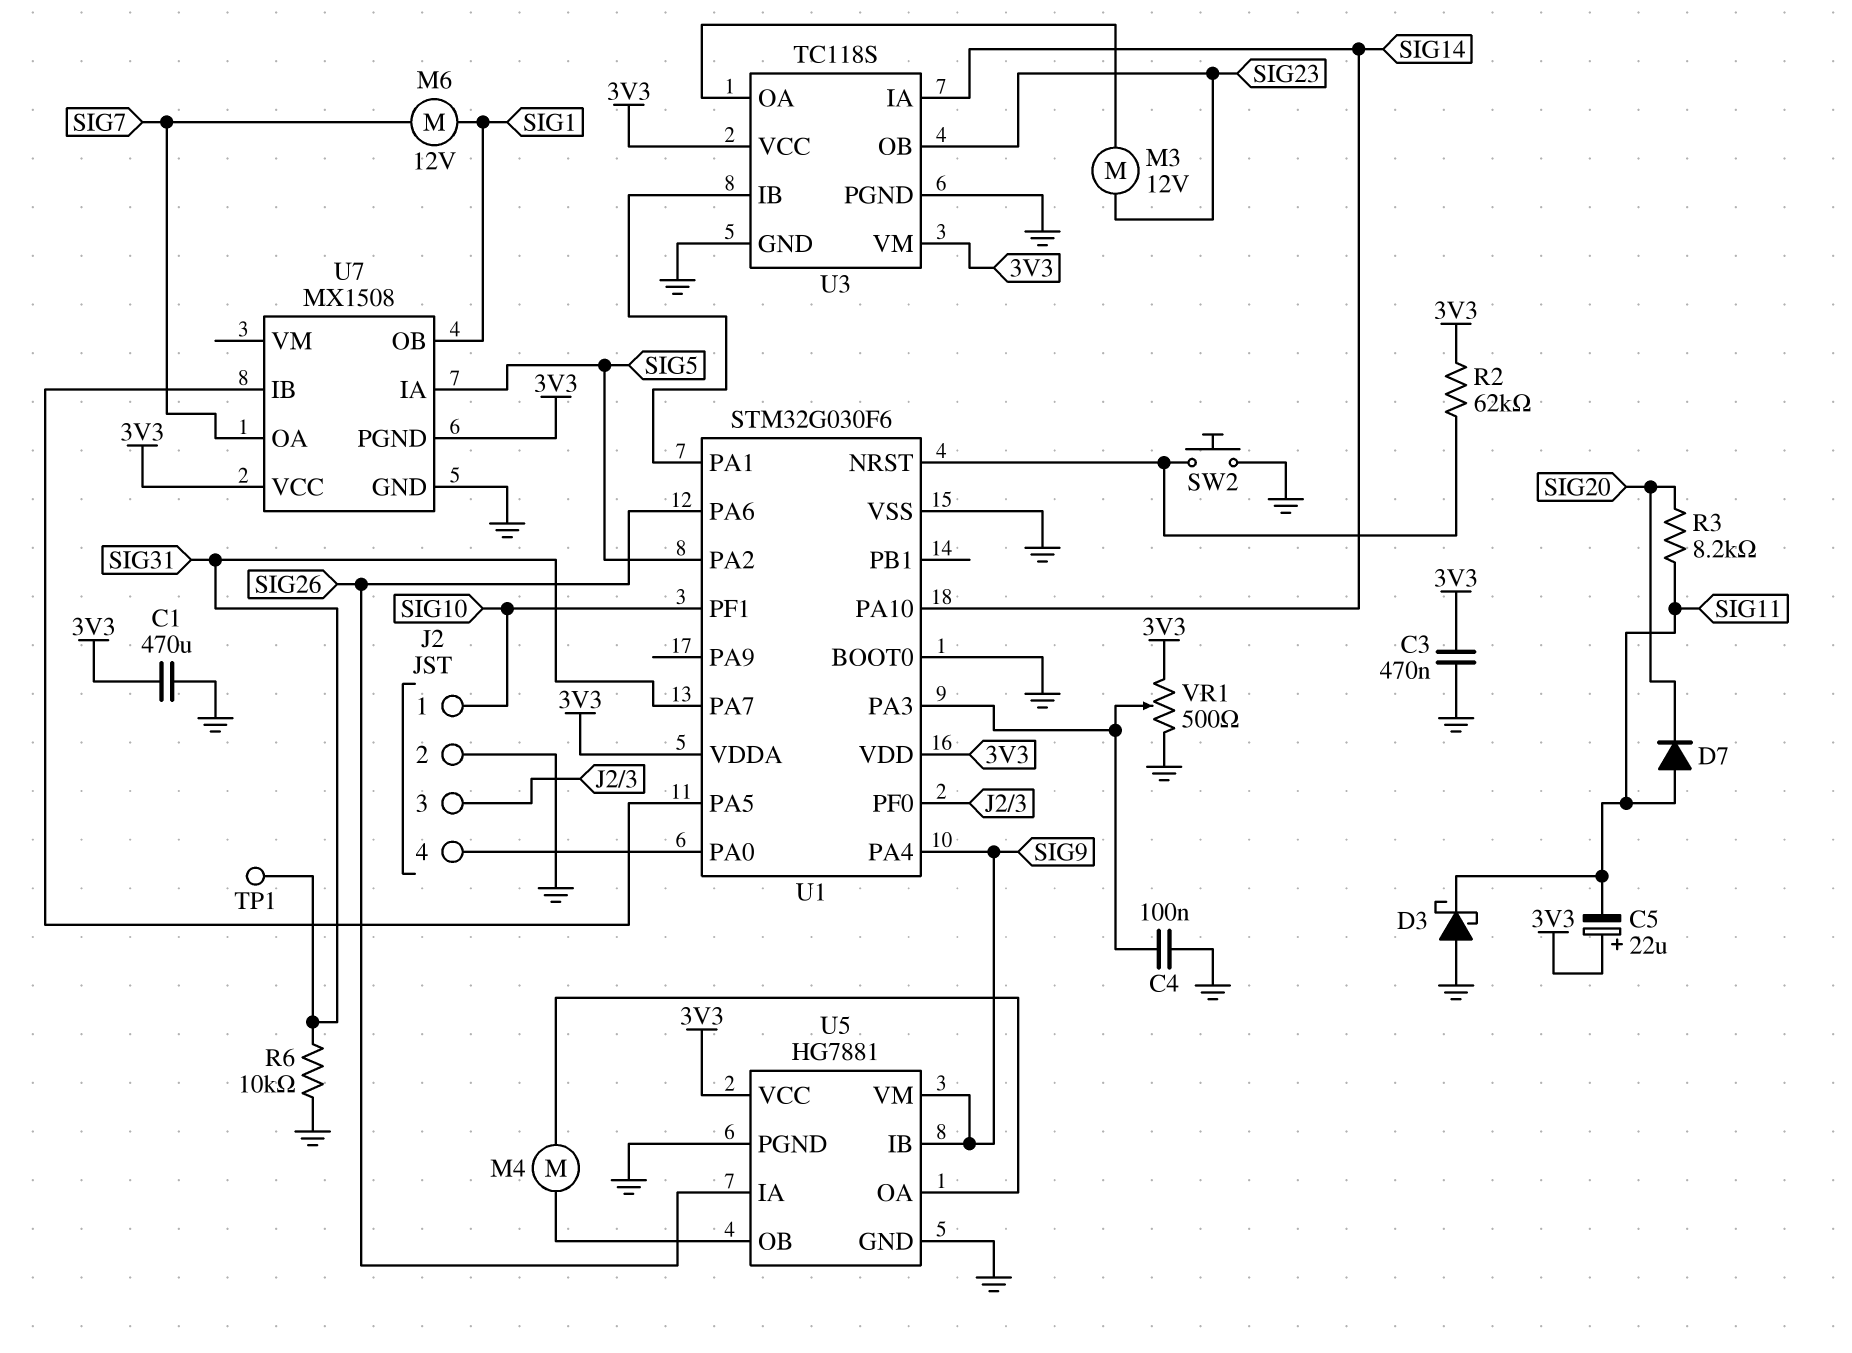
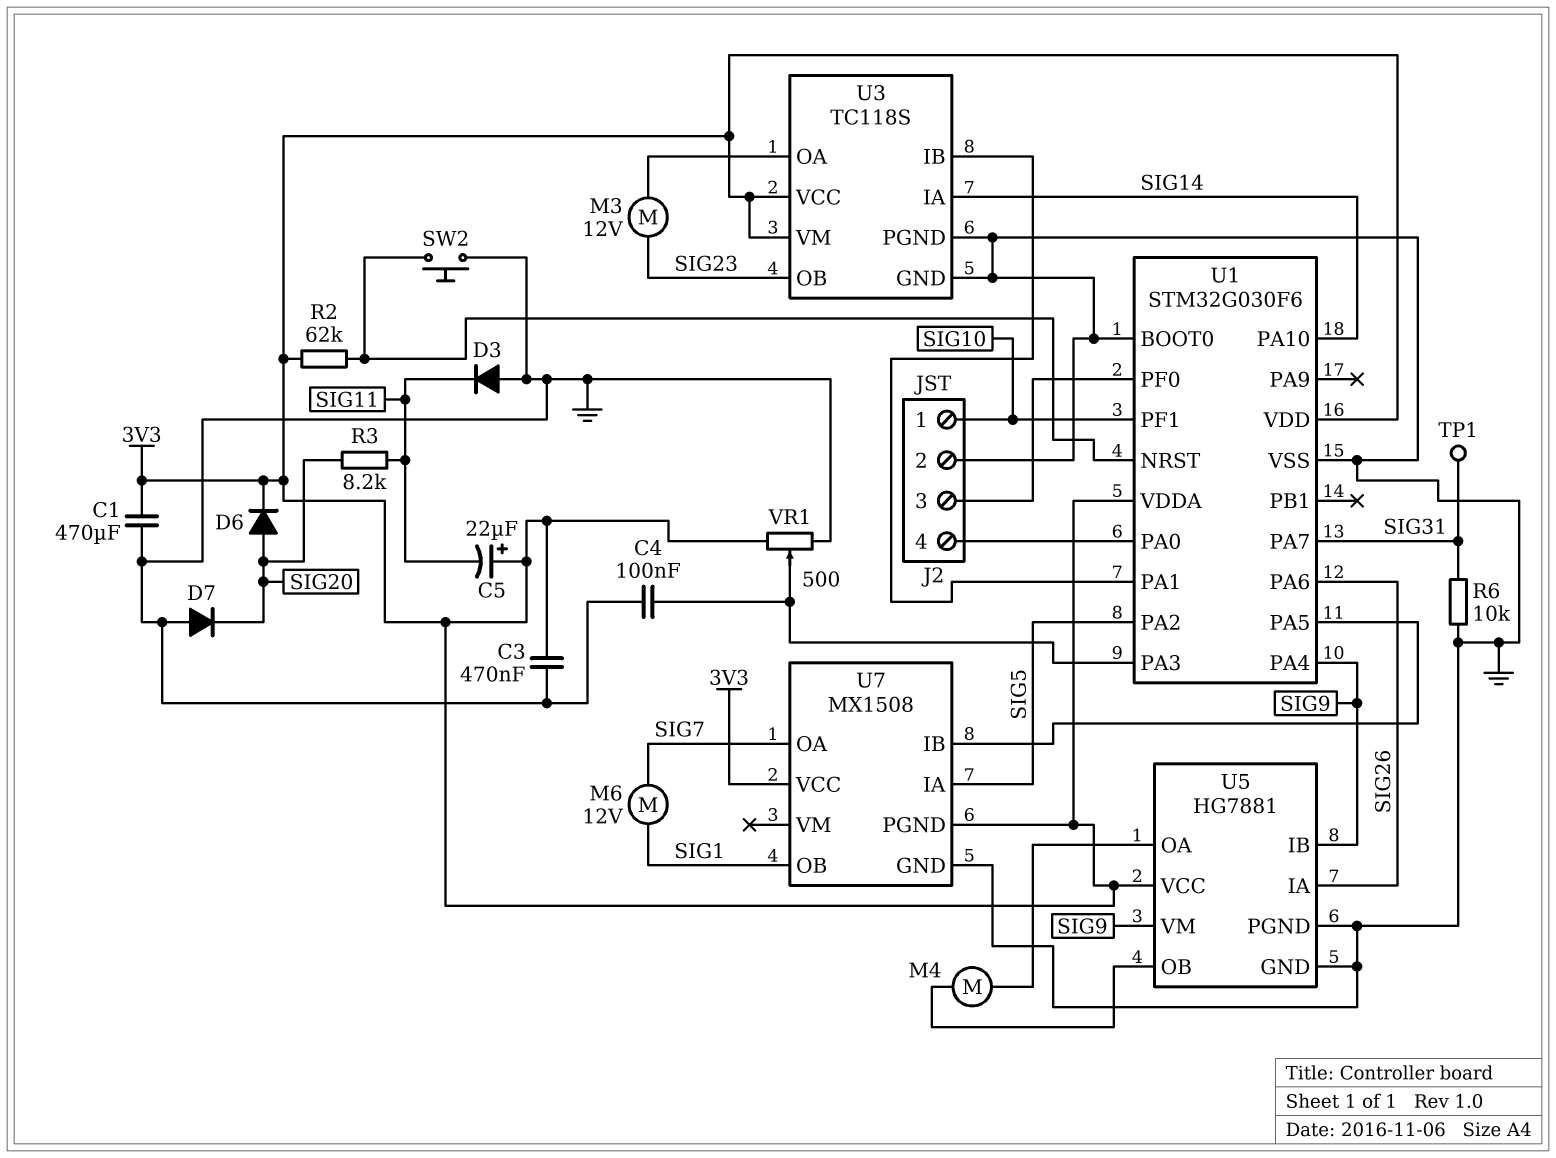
D3: schottky (A GND, K SIG11) -> diode (A GND, K SIG11)
D6: none -> diode (A SIG20, K 3V3)
D7: diode (A SIG11, K SIG20) -> diode (A GND, K SIG20)

